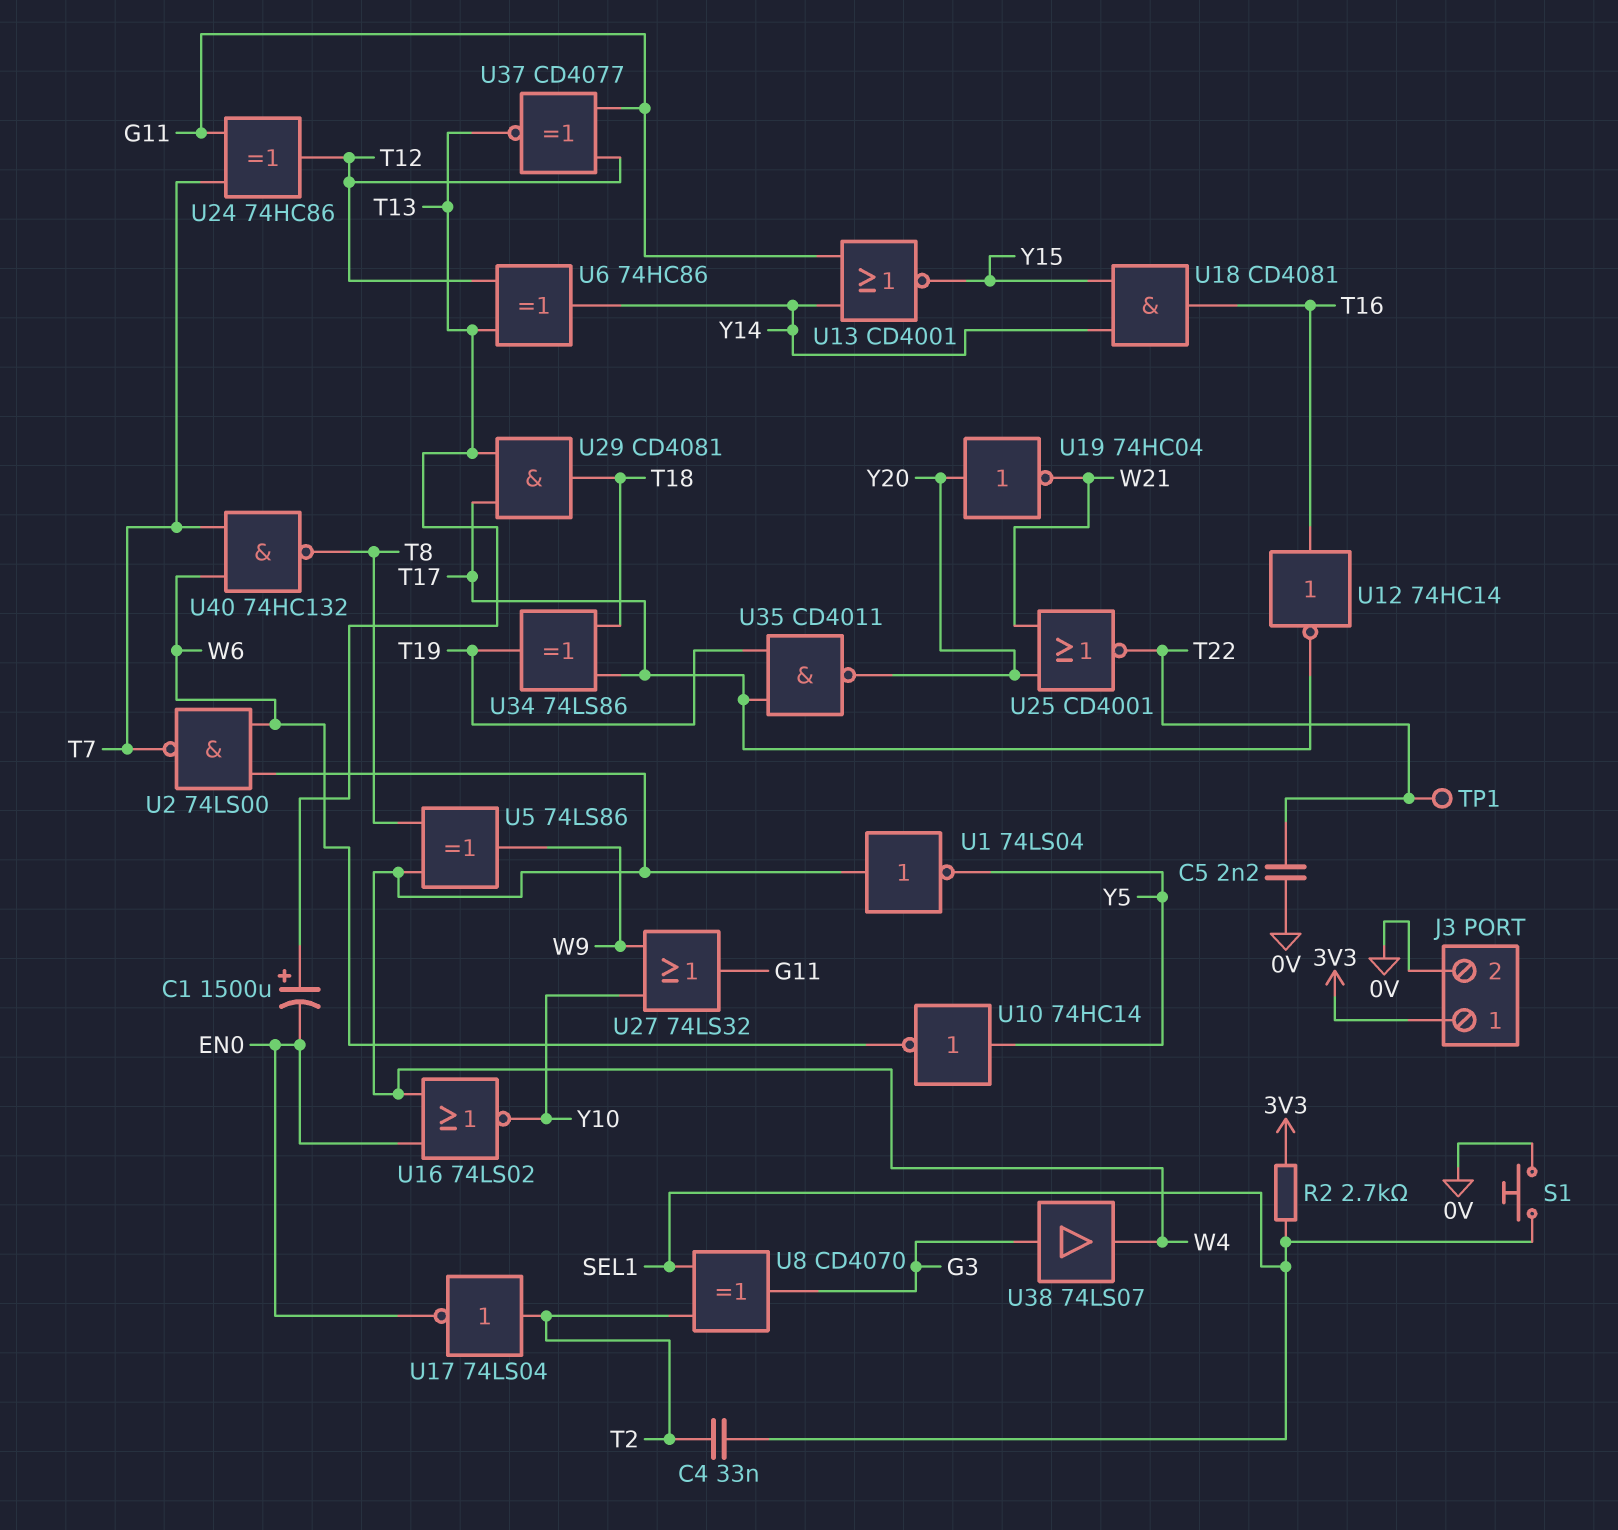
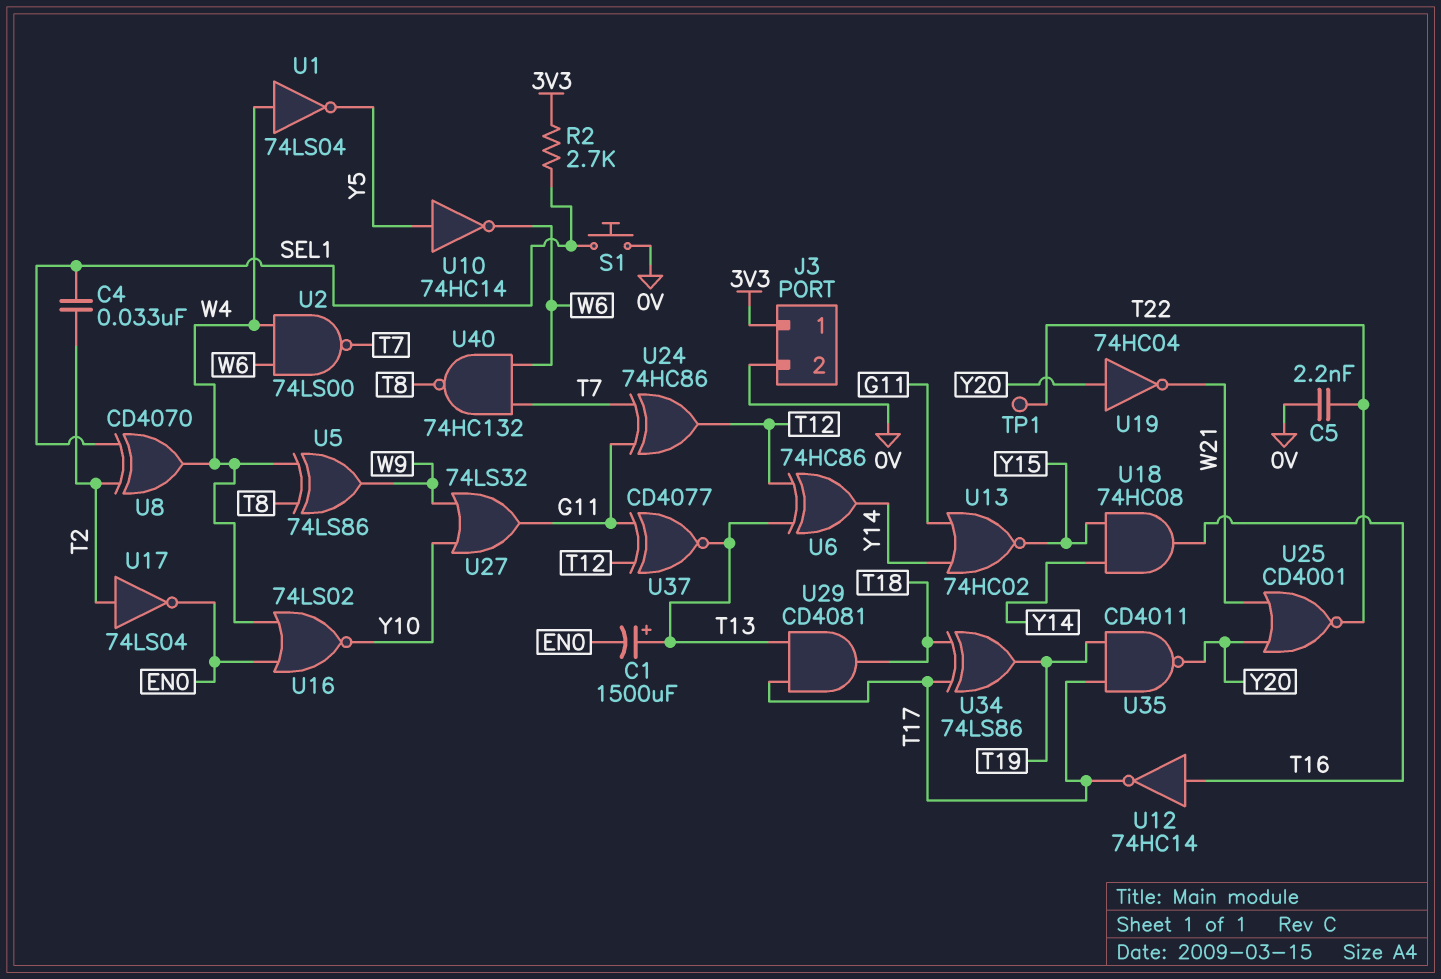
U8: XOR CD4070 (in SEL1, in T2, out G3) -> XOR CD4070 (in SEL1, in T2, out W4)
U13: NOR CD4001 (in G11, in Y14, out Y15) -> NOR 74HC02 (in G11, in Y14, out Y15)
U18: AND CD4081 (in Y14, in Y15, out T16) -> AND 74HC08 (in Y14, in Y15, out T16)
U38: buffer 74LS07 (in G3, out W4) -> none

